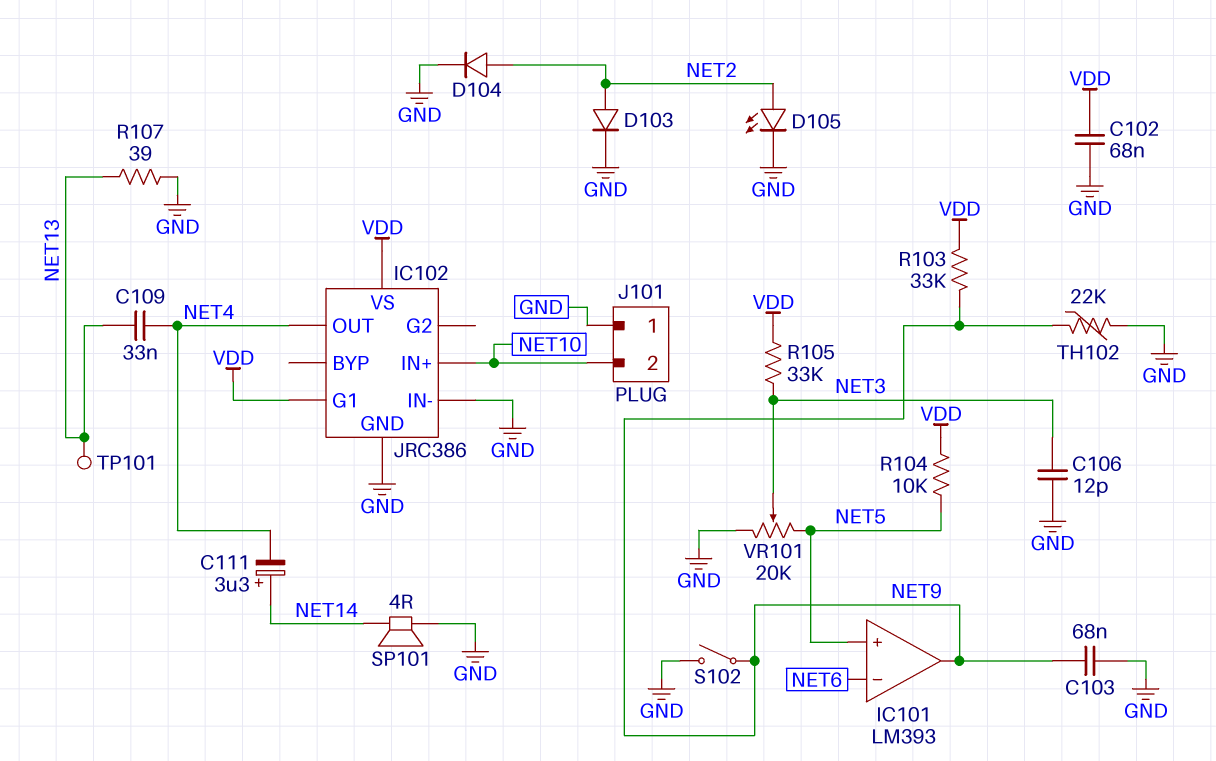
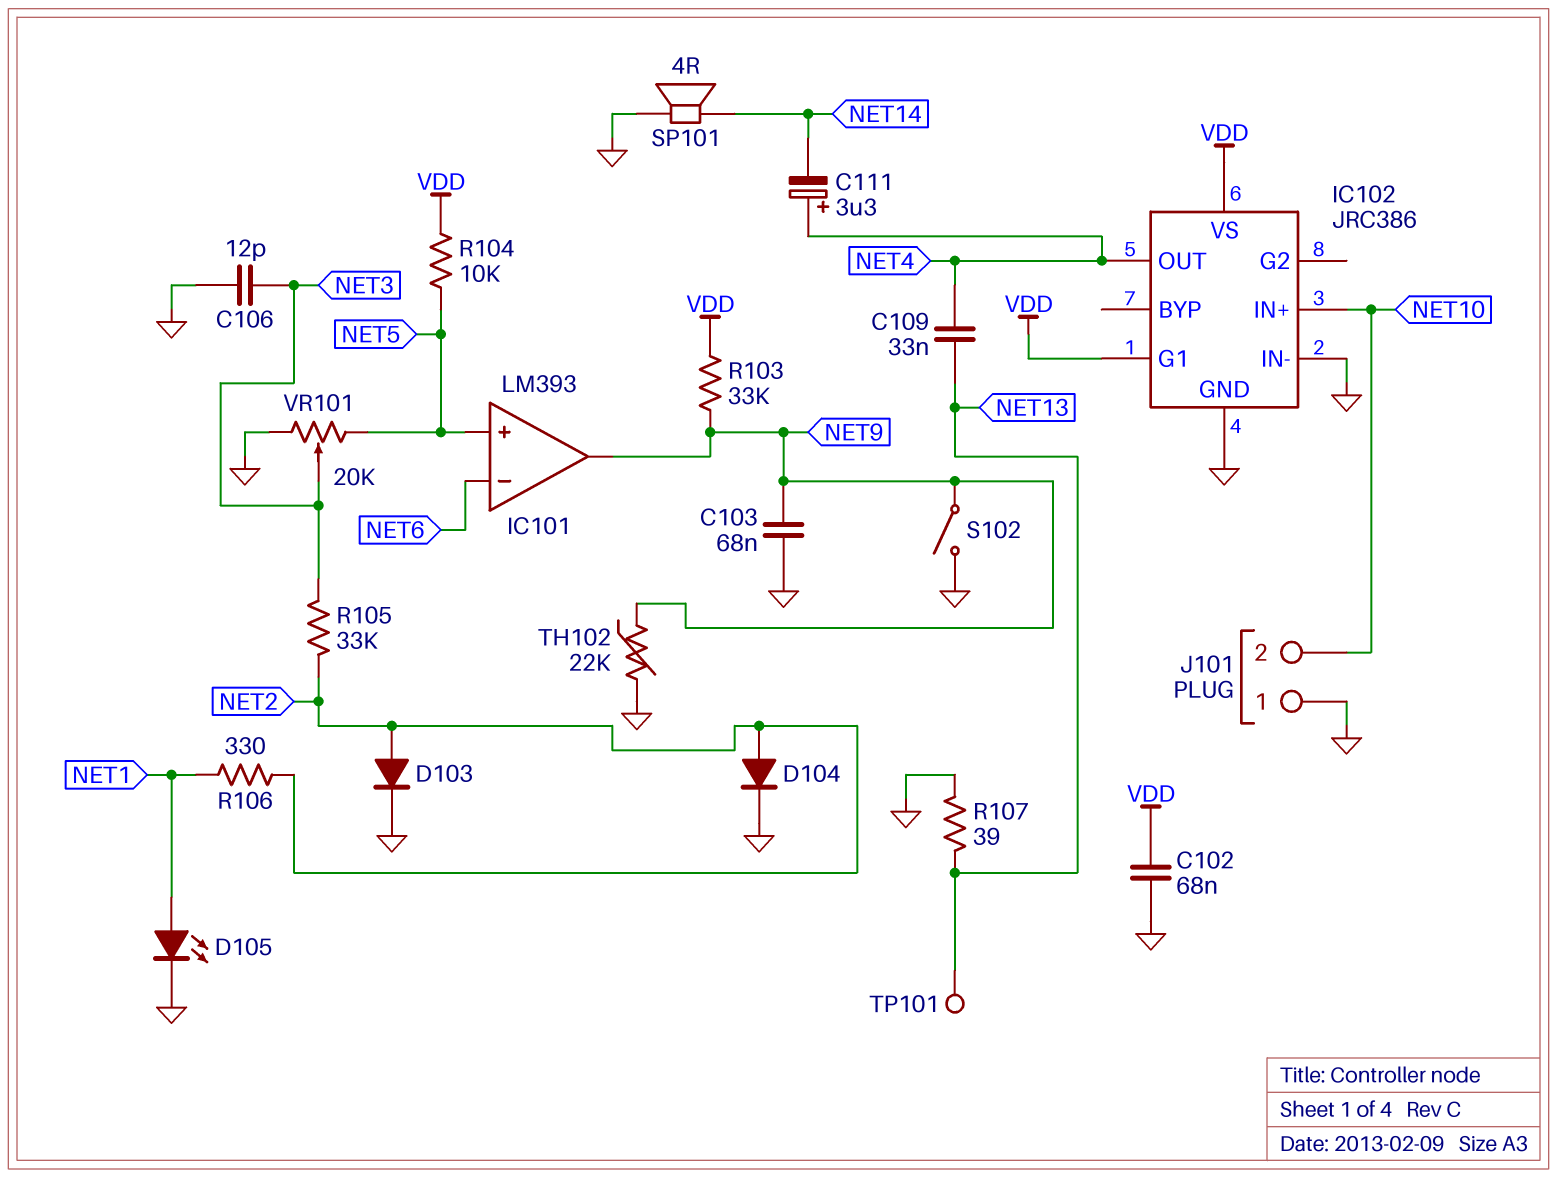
C111: 3.3uF (plus NET14, minus NET4) -> 3.3uF (plus NET4, minus NET14)
D105: LED (A NET2, K GND) -> LED (A NET1, K GND)
R105: 33k (NET3, VDD) -> 33k (NET2, NET3)
R106: none -> 330 (NET1, NET2)

